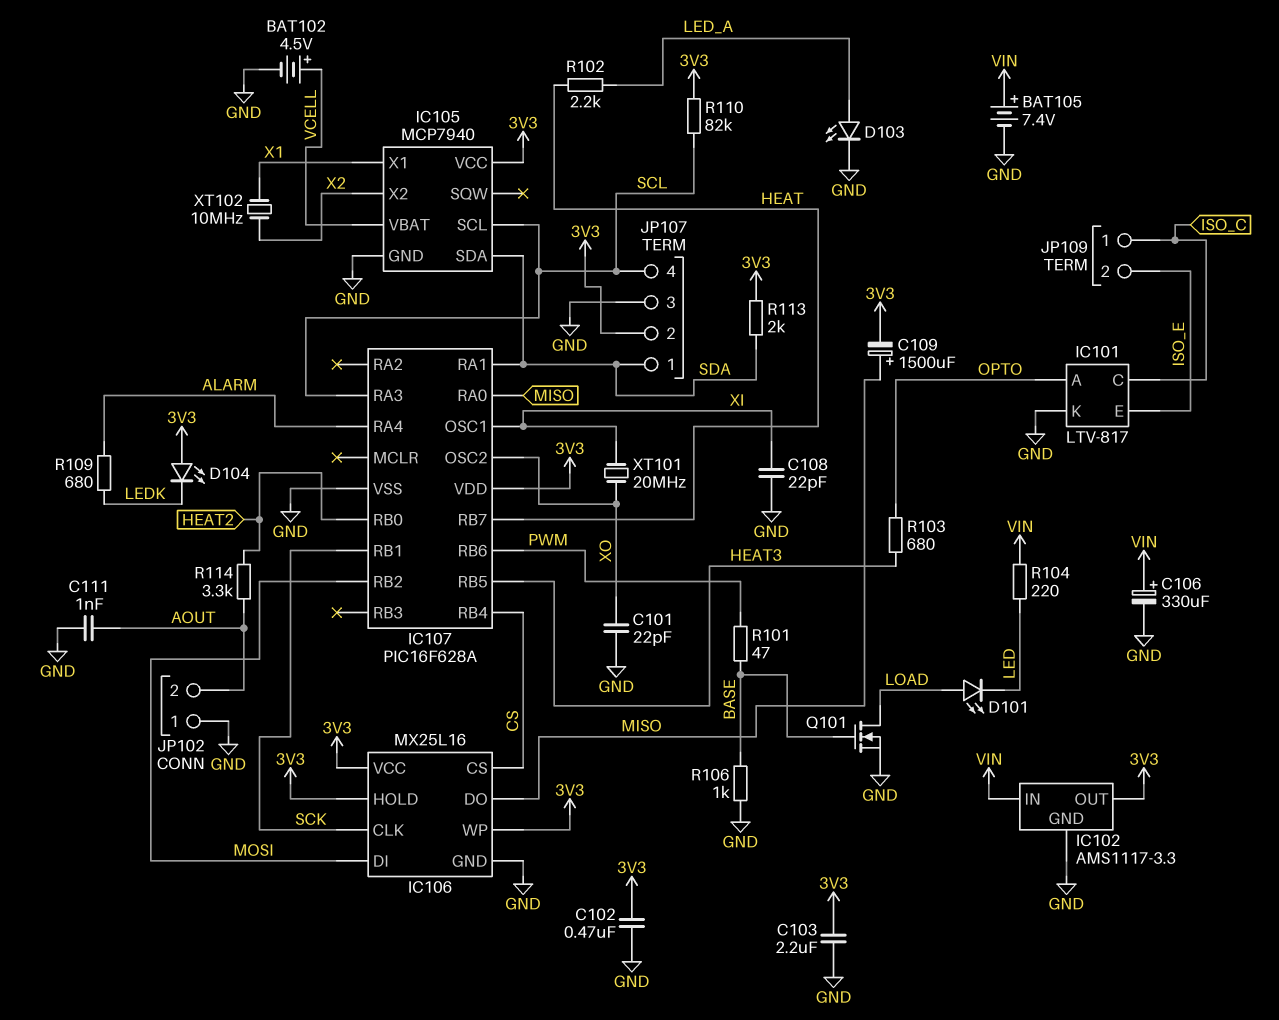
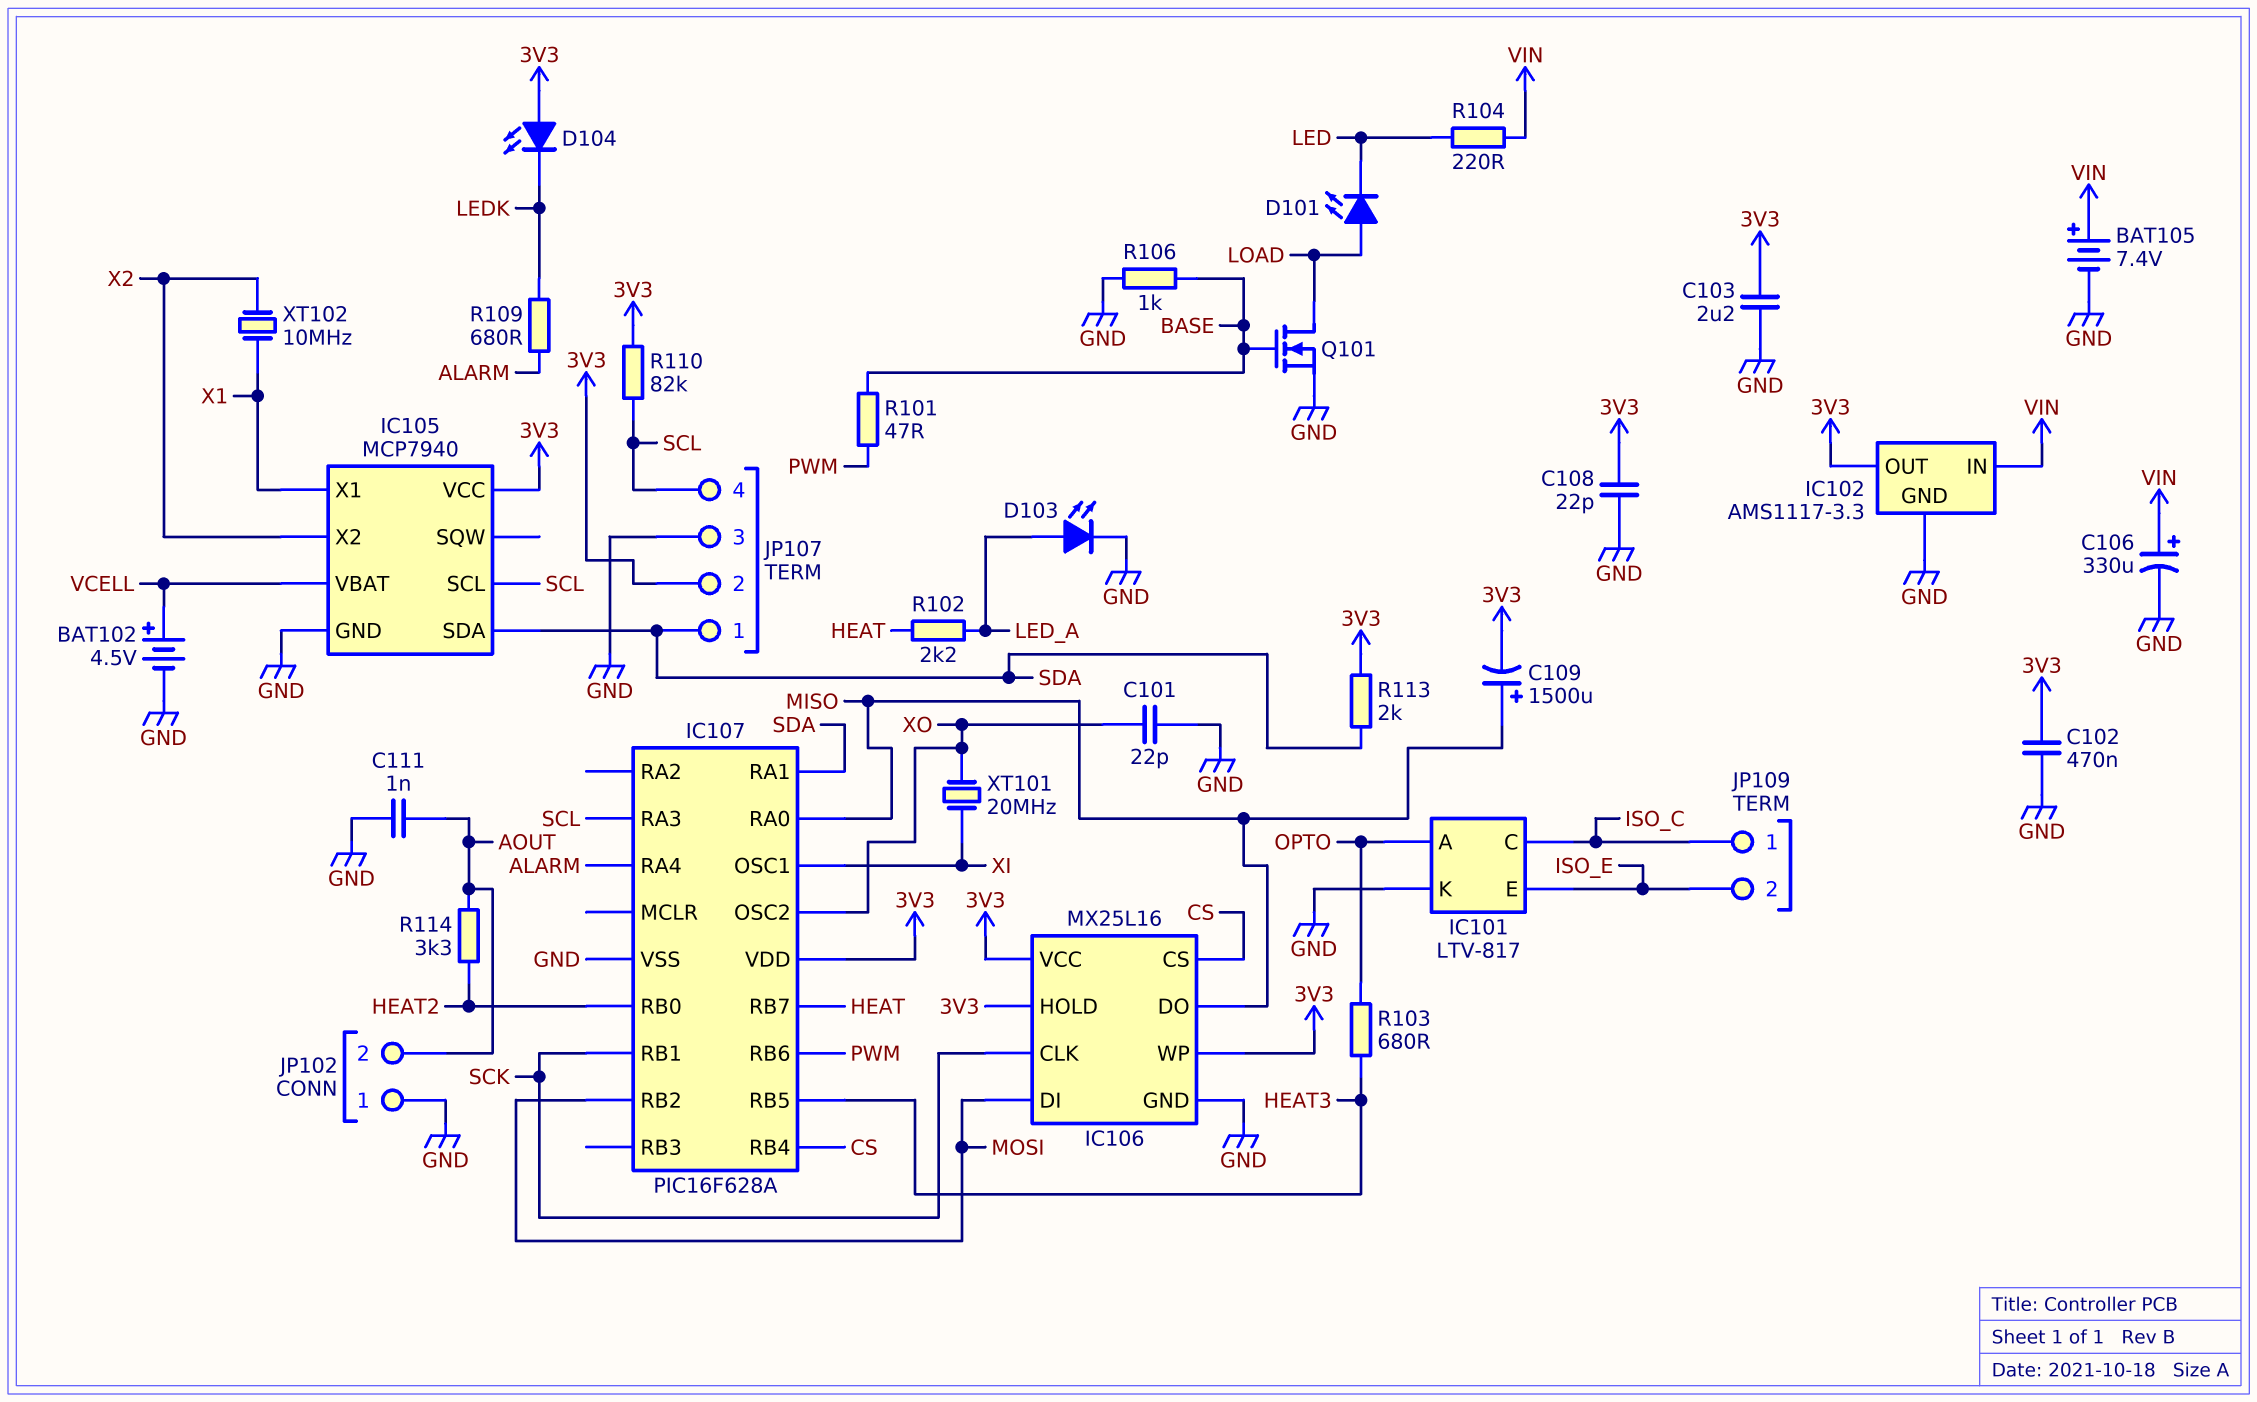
C108: 22pF (GND, XI) -> 22pF (3V3, GND)

